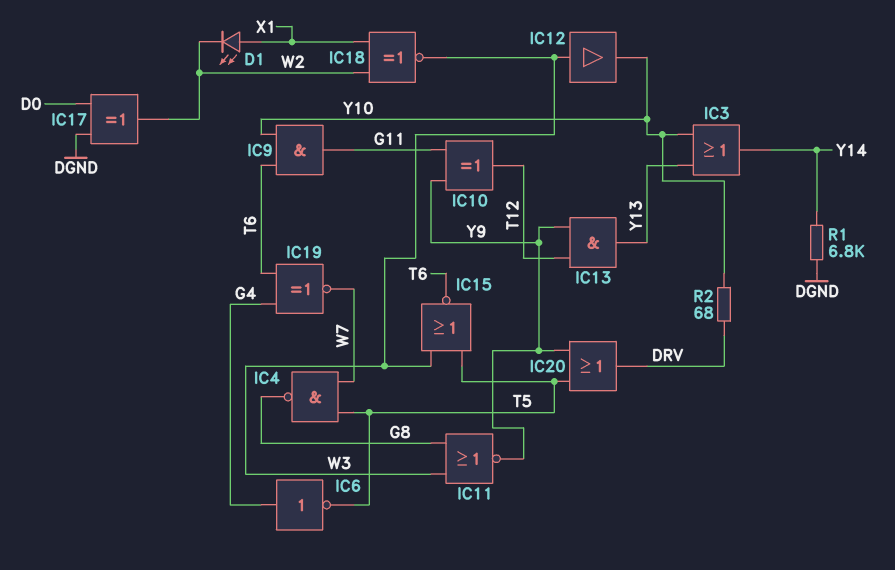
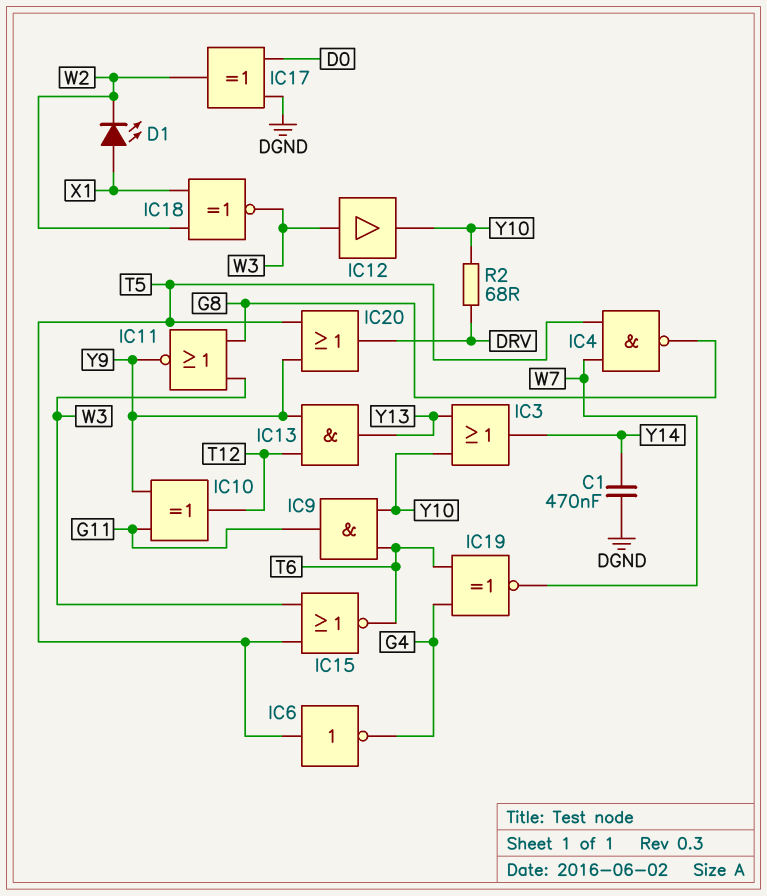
C1: none -> 470nF (DGND, Y14)
IC6: NOT (in G4, out T5) -> NOT (in T5, out G4)
R1: 6.8k (DGND, Y14) -> none

